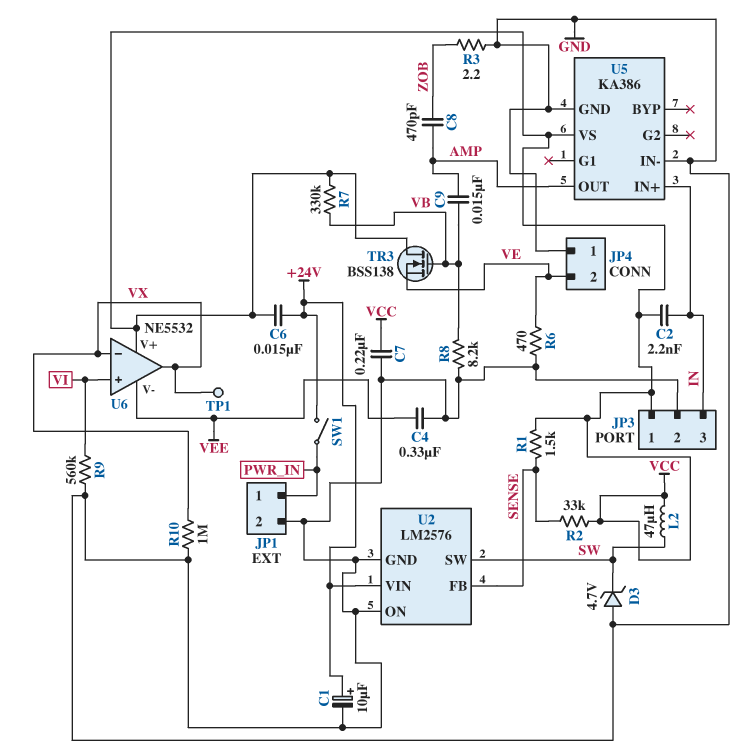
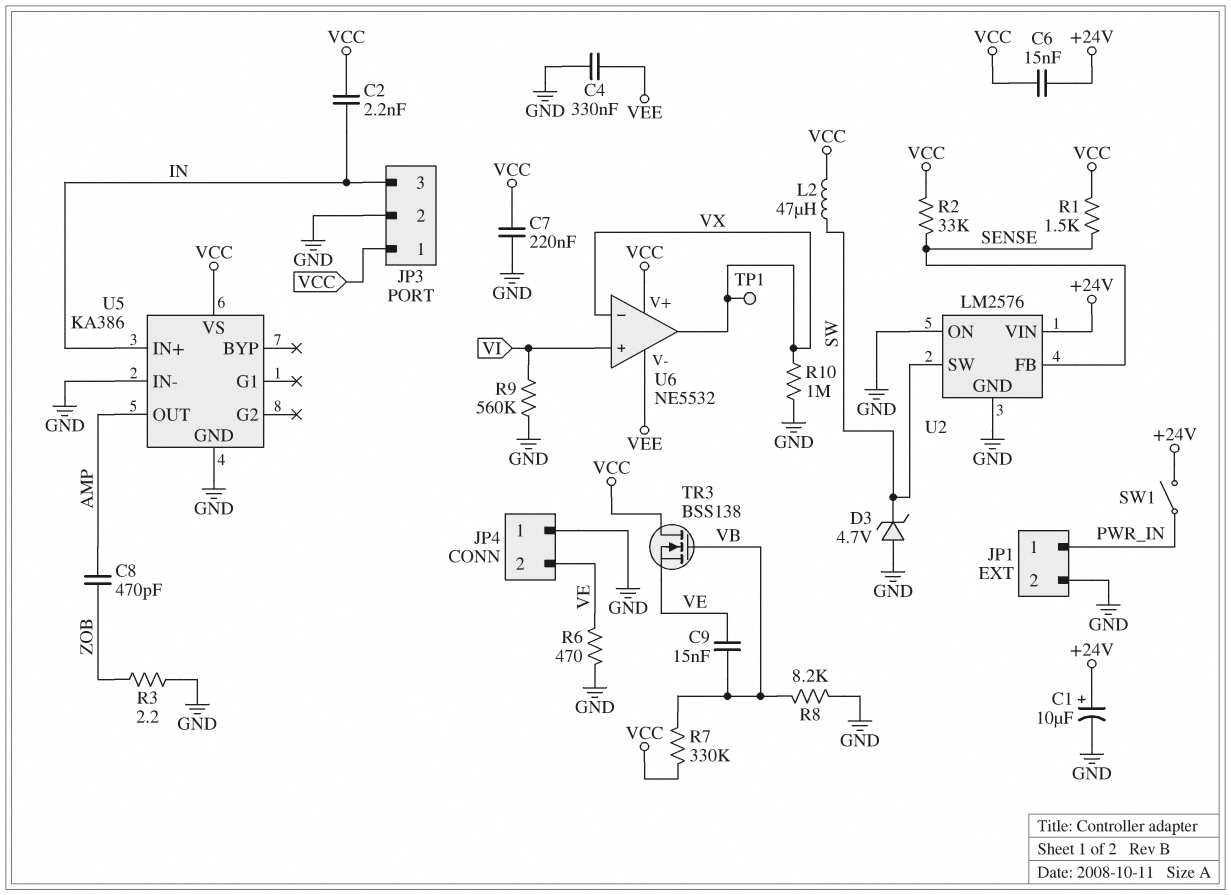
C9: 15nF (AMP, VB) -> 15nF (VB, VE)

